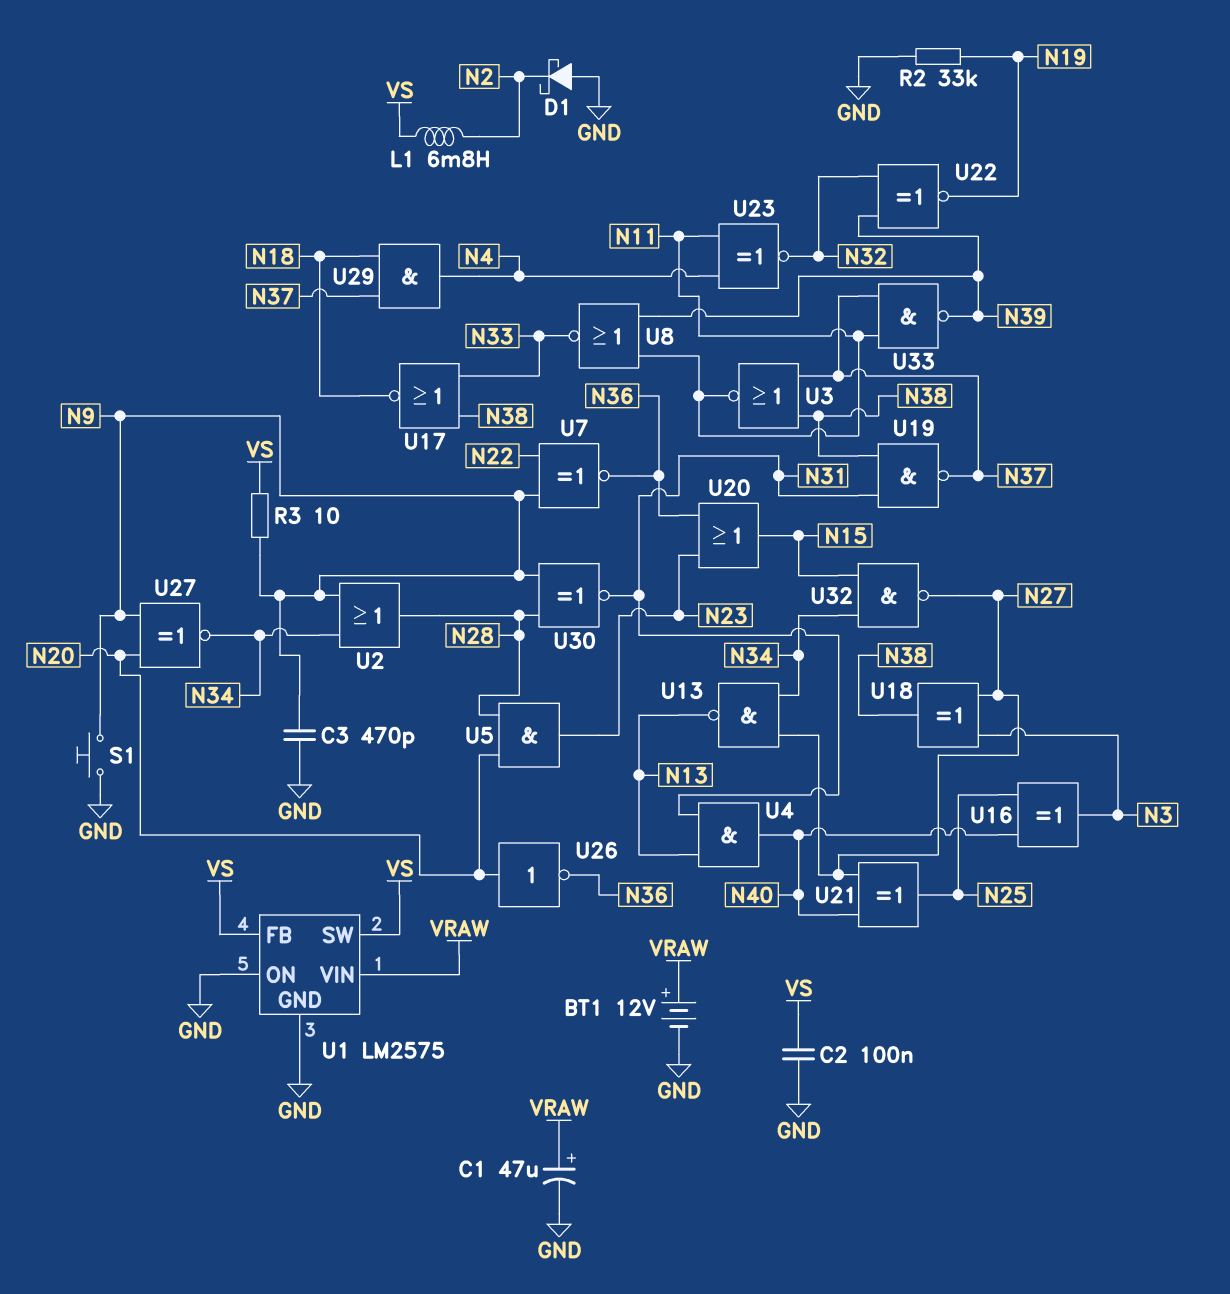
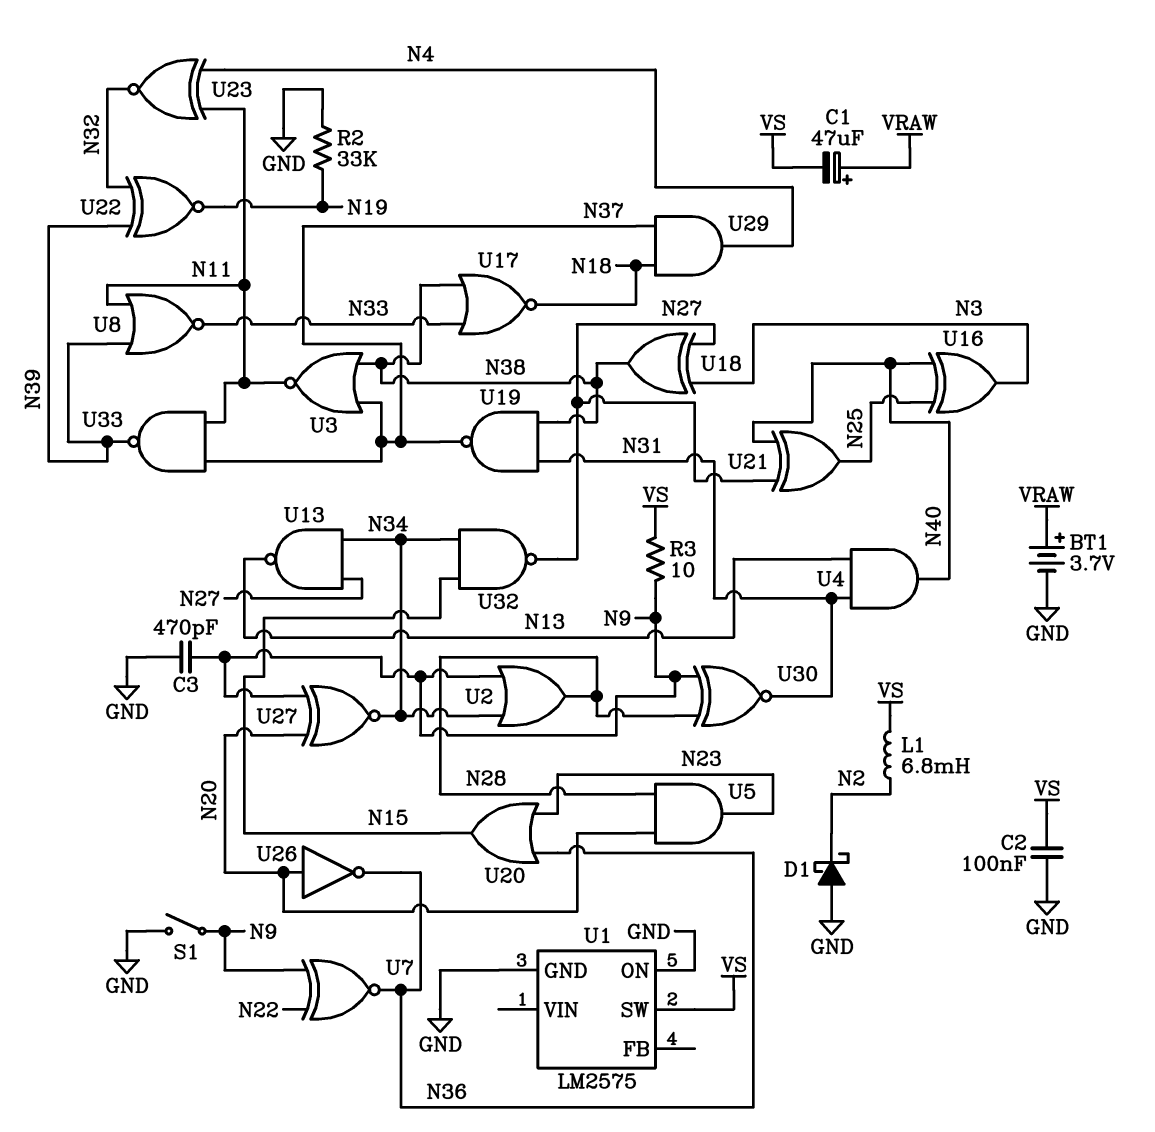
BT1: 12V (plus VRAW, minus GND) -> 3.7V (plus VRAW, minus GND)
C1: 47uF (plus VRAW, minus GND) -> 47uF (plus VRAW, minus VS)
S1: button (GND, N9) -> switch (GND, N9)
U1 pin FB: VS -> none
U1 pin VIN: VRAW -> none

